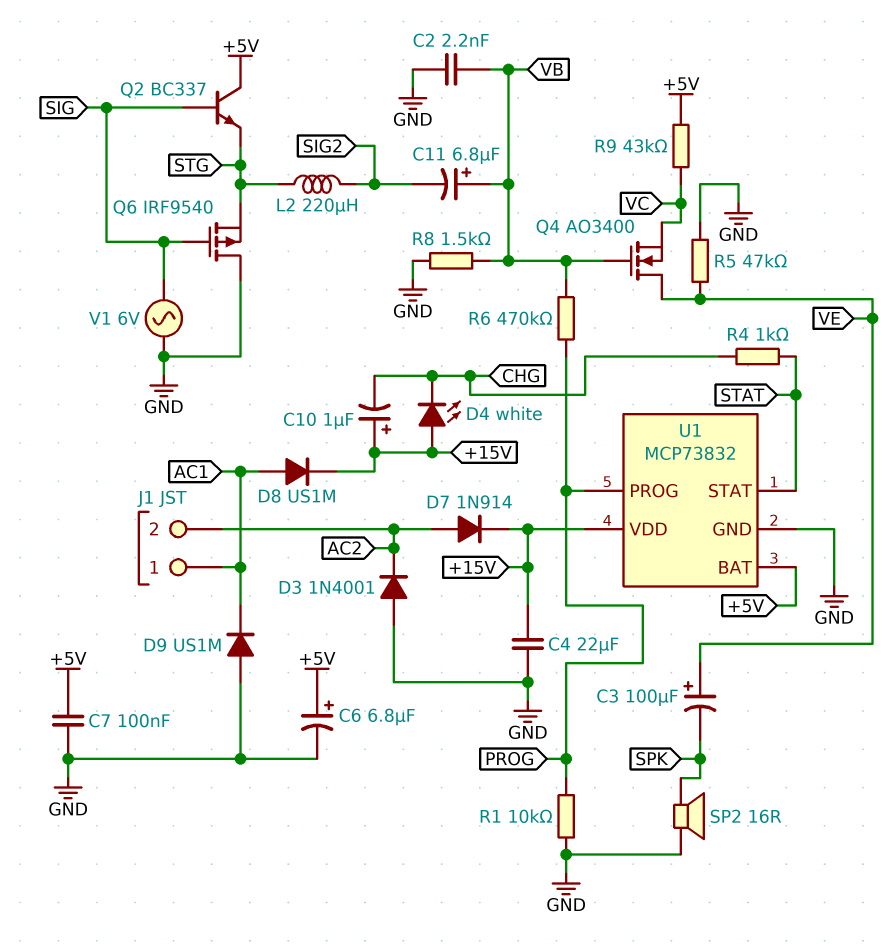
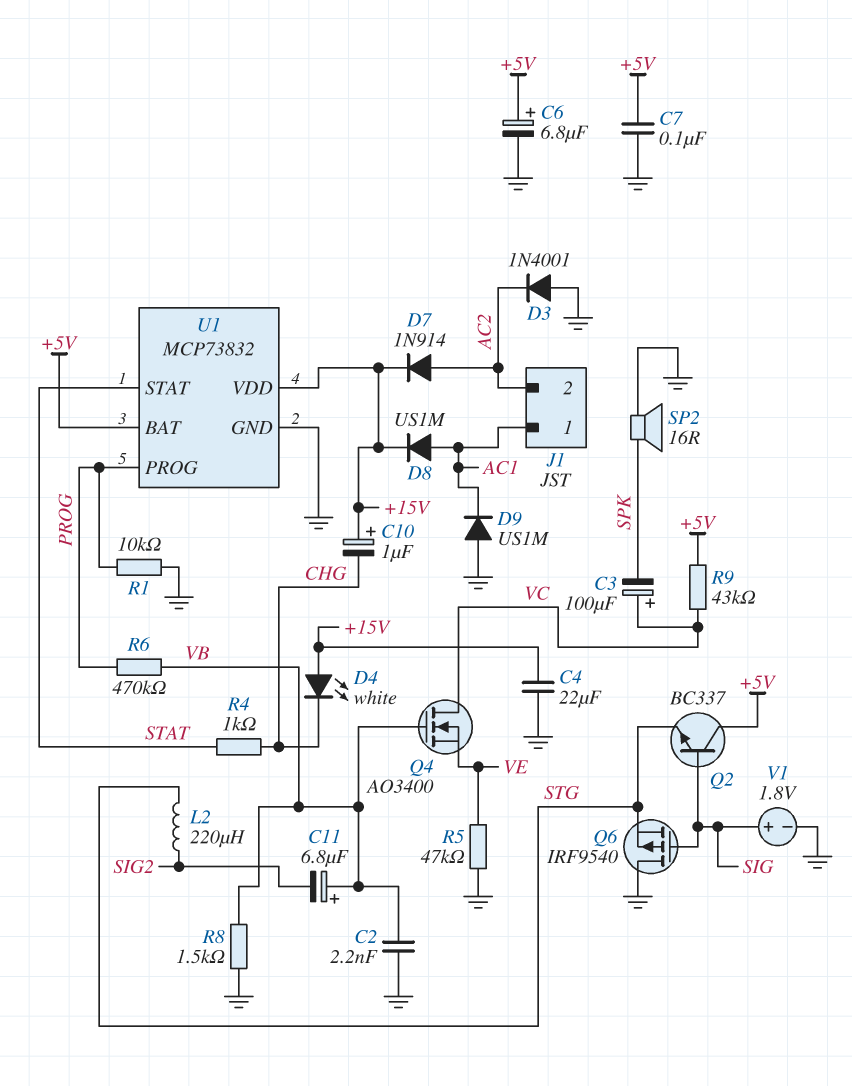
C3: 100uF (plus VE, minus SPK) -> 100uF (plus VC, minus SPK)
Q4: NMOS AO3400 (G VB, D VE, S VC) -> NMOS AO3400 (G VB, D VC, S VE)
V1: AC 6V (GND, SIG) -> 1.8V (plus SIG, minus GND)

